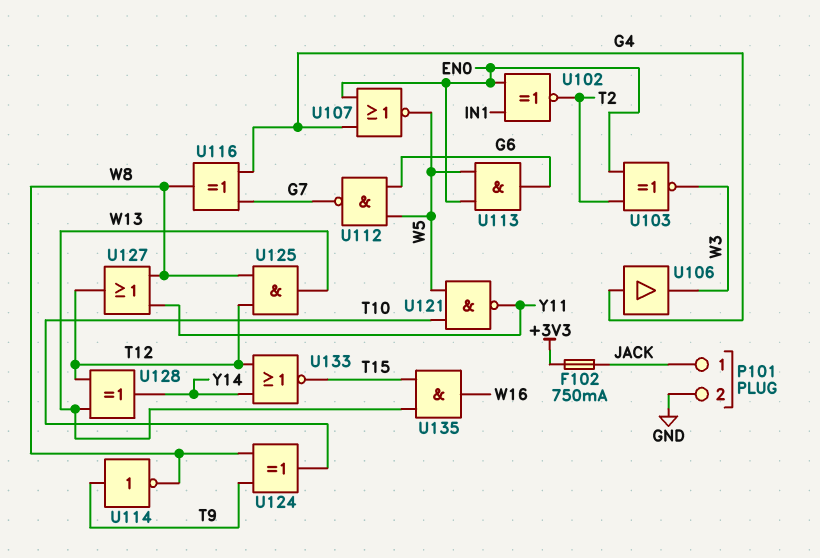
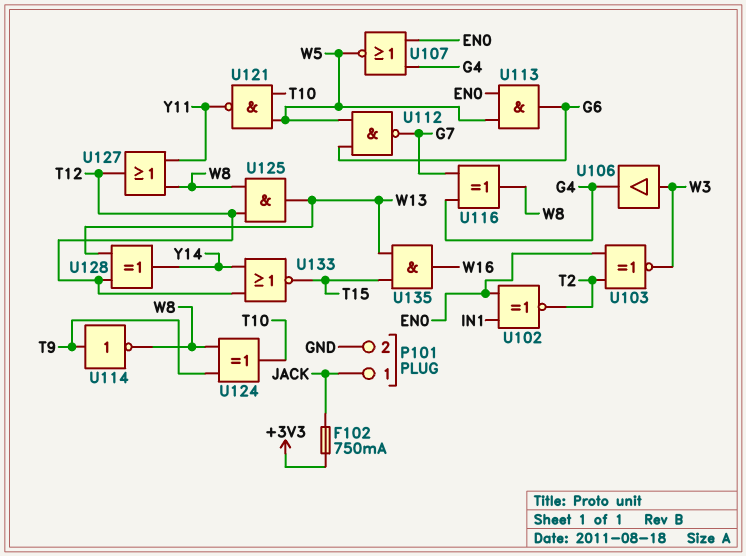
U106: buffer (in G4, out W3) -> buffer (in W3, out G4)

